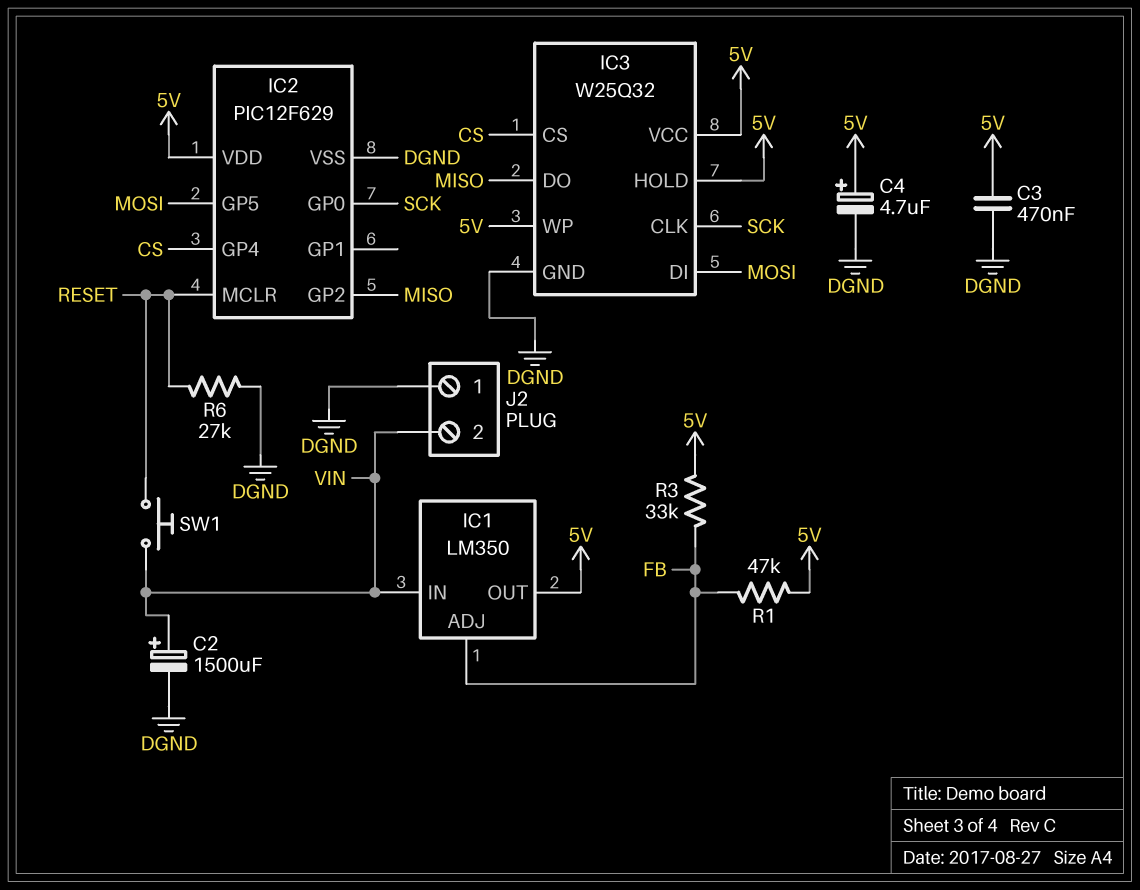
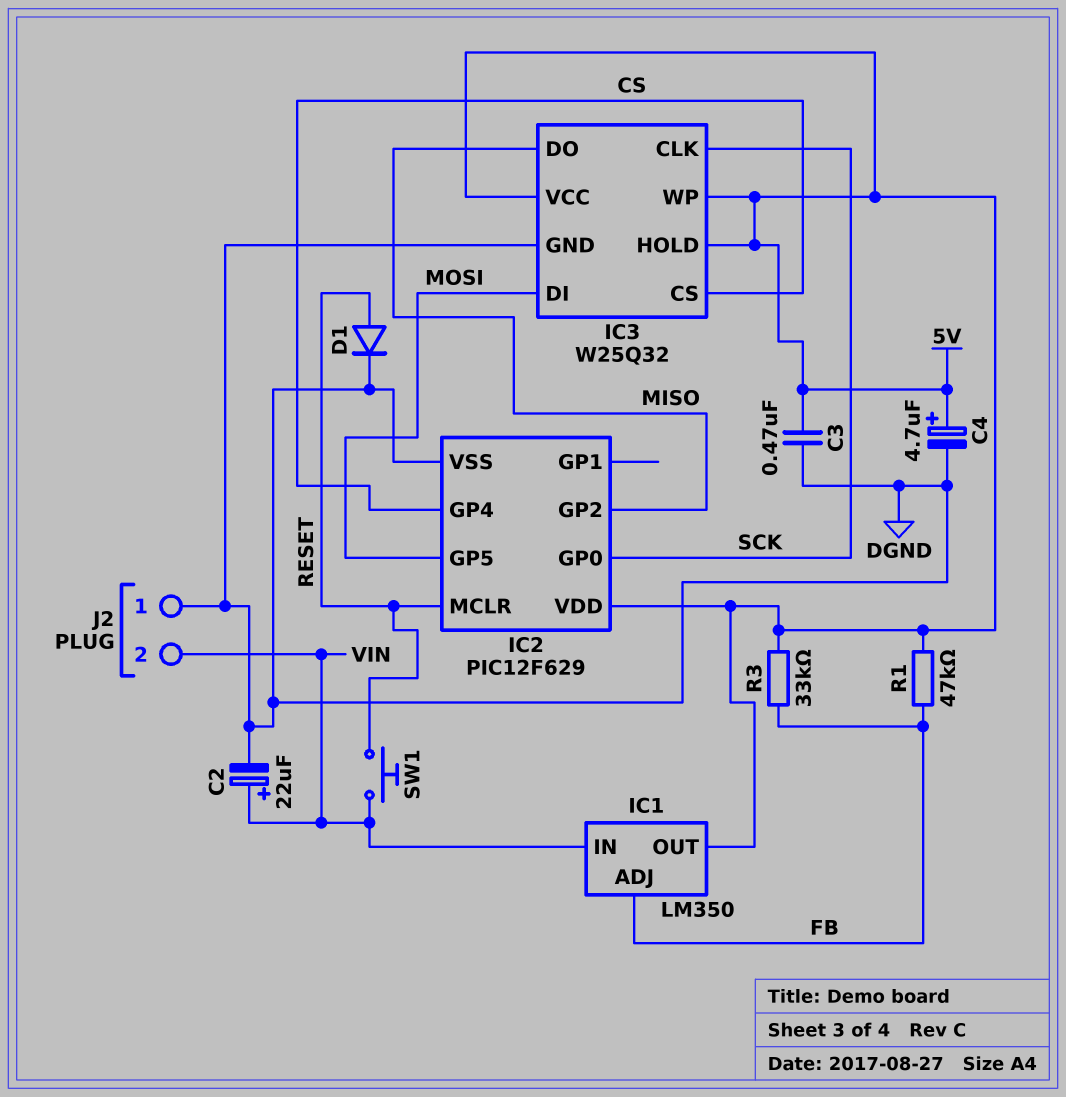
C2: 1500uF (plus VIN, minus DGND) -> 22uF (plus VIN, minus DGND)
D1: none -> diode (A RESET, K DGND)
R6: 27k (DGND, RESET) -> none

